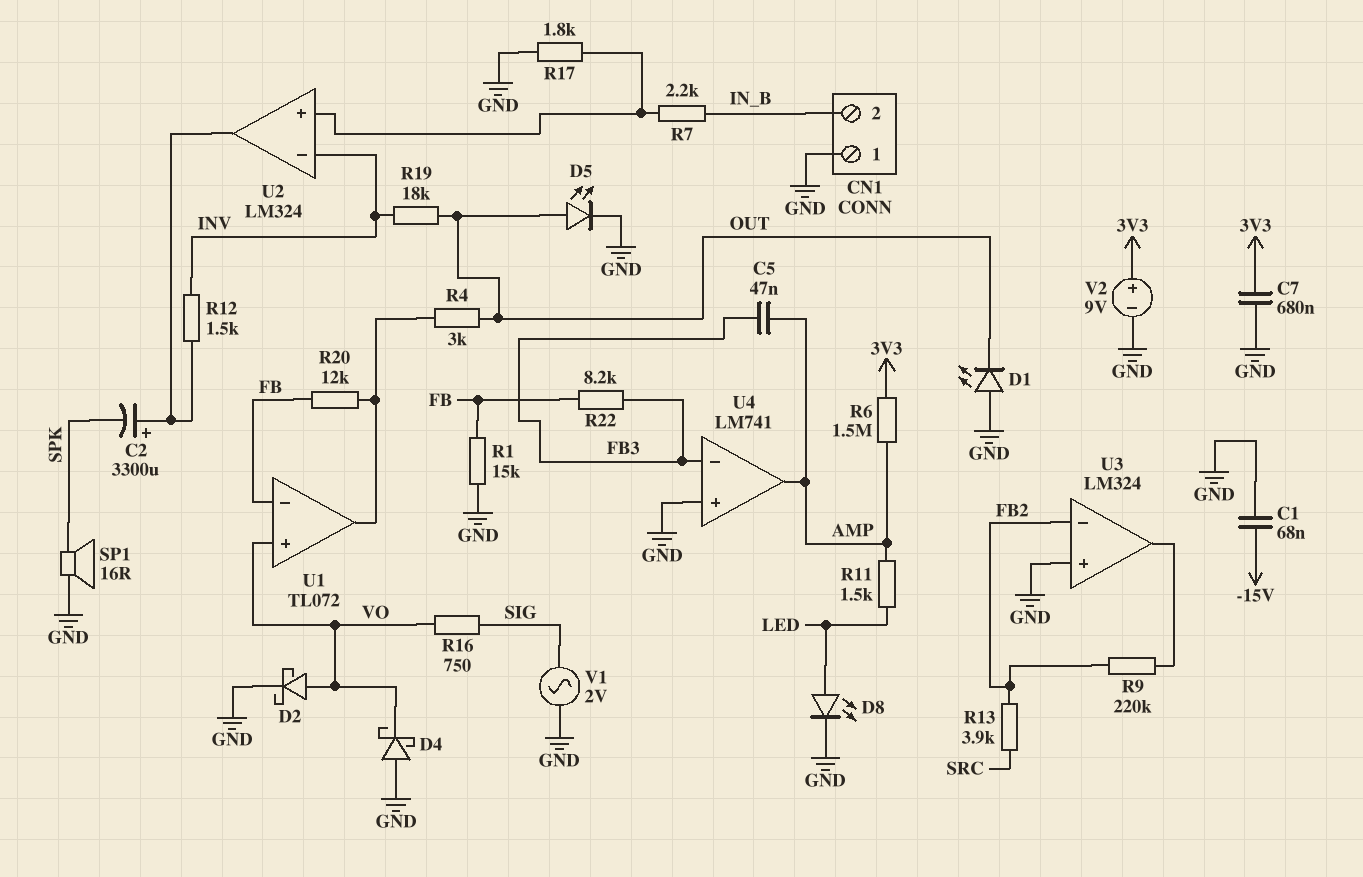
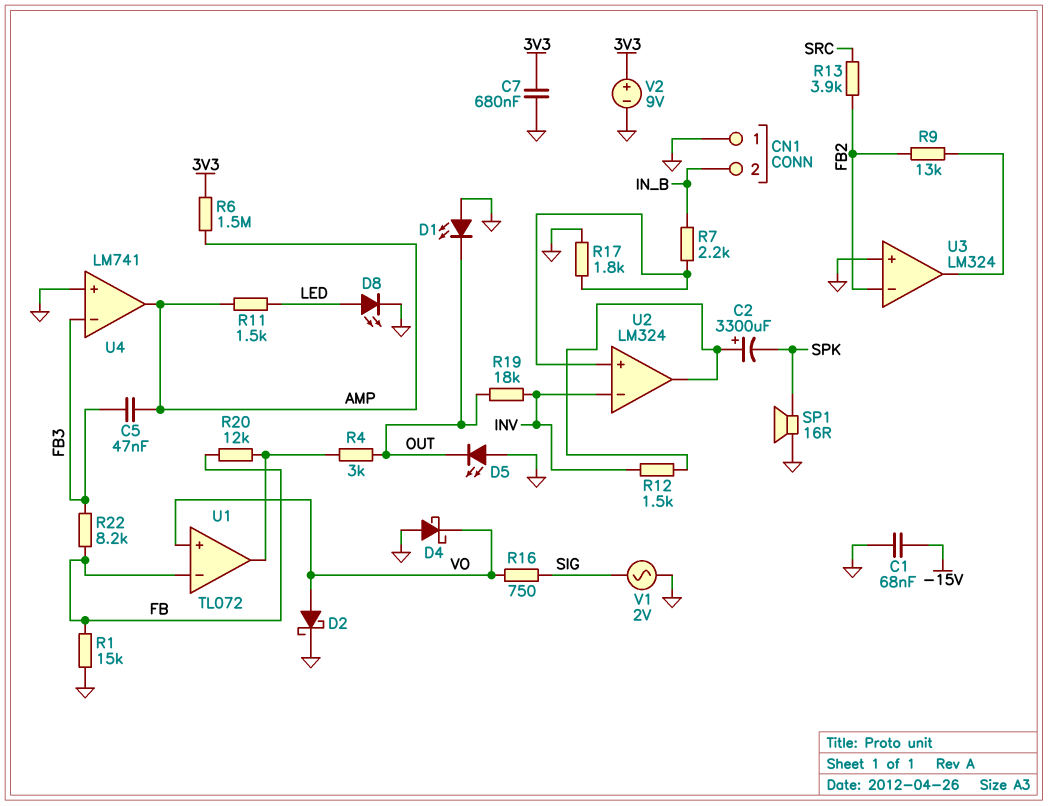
D5: LED (A OUT, K GND) -> LED (A GND, K OUT)
R9: 220k (FB2, U3/out) -> 13k (FB2, U3/out)

